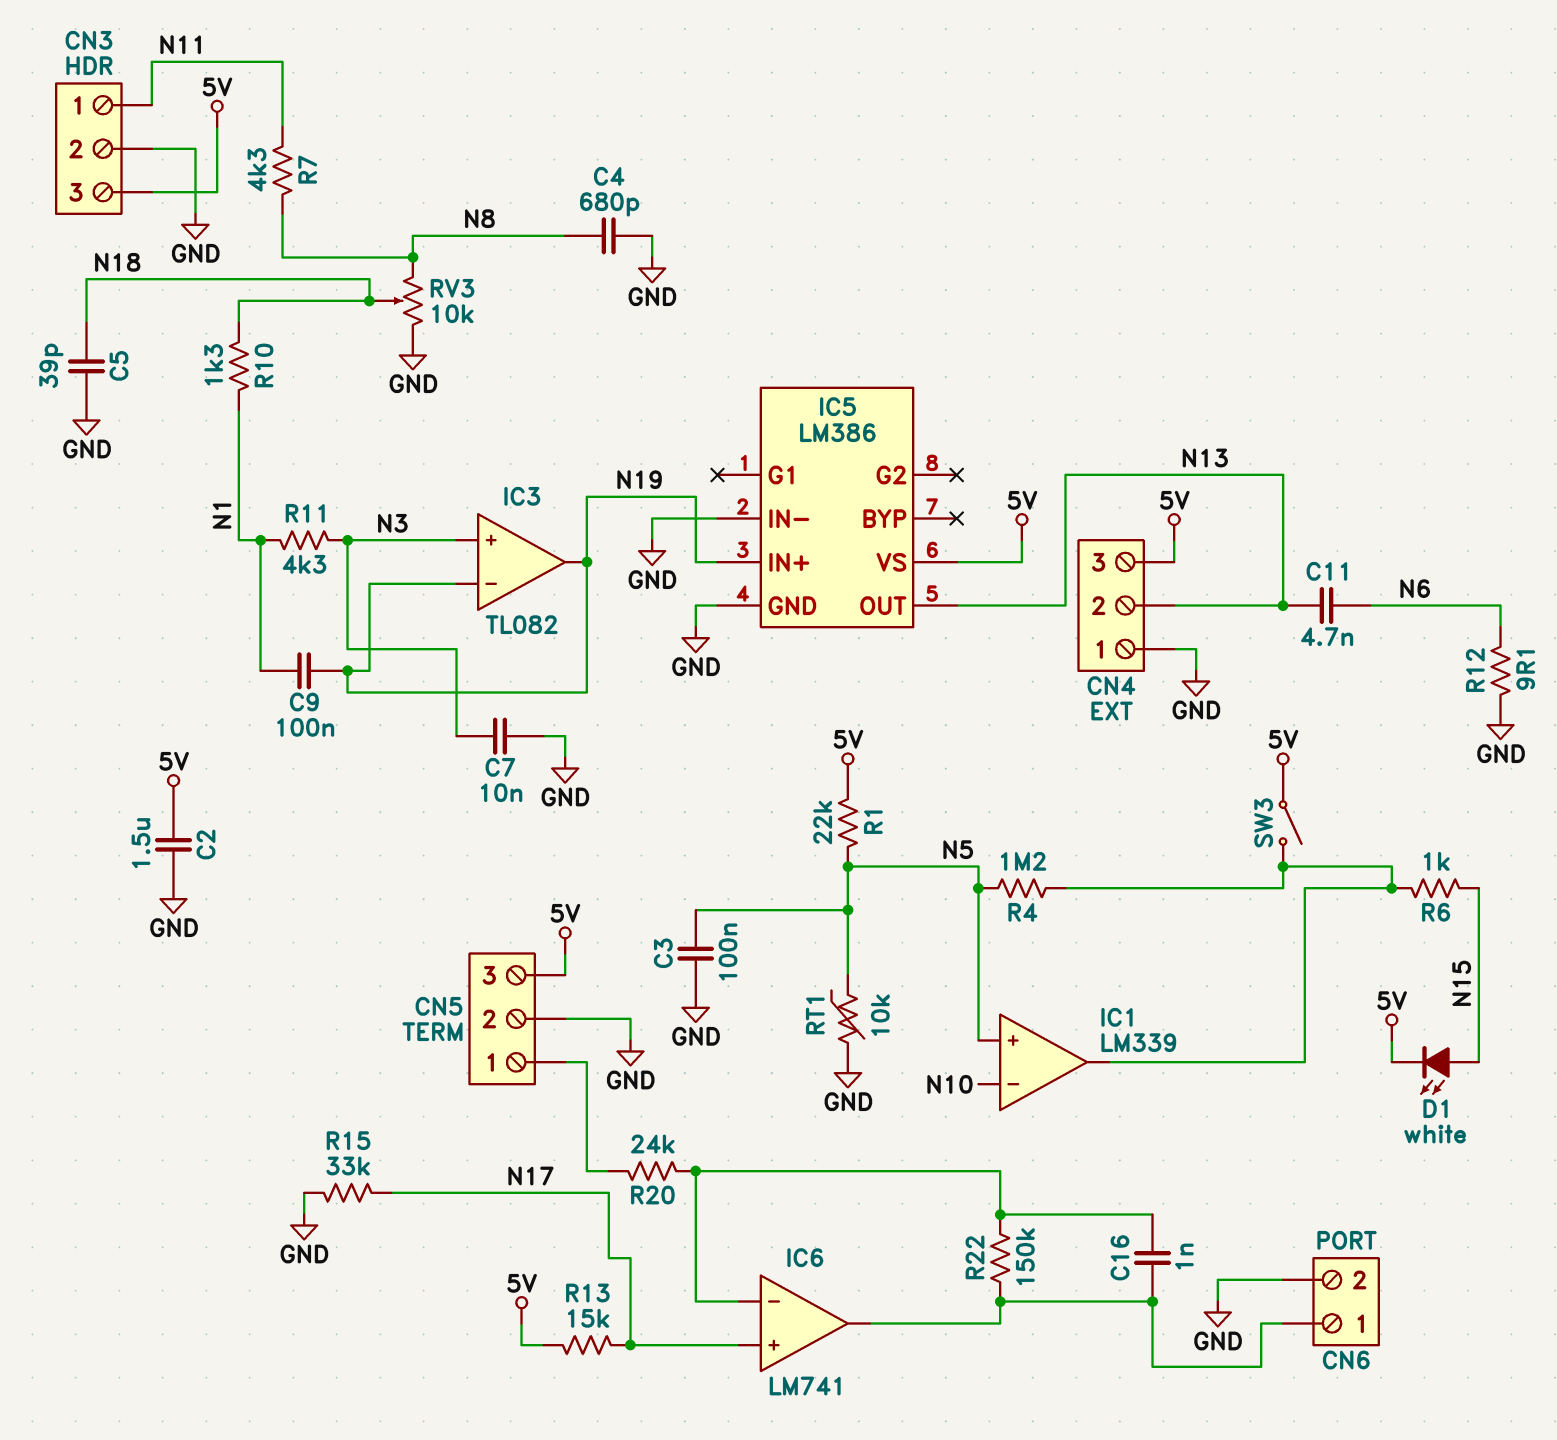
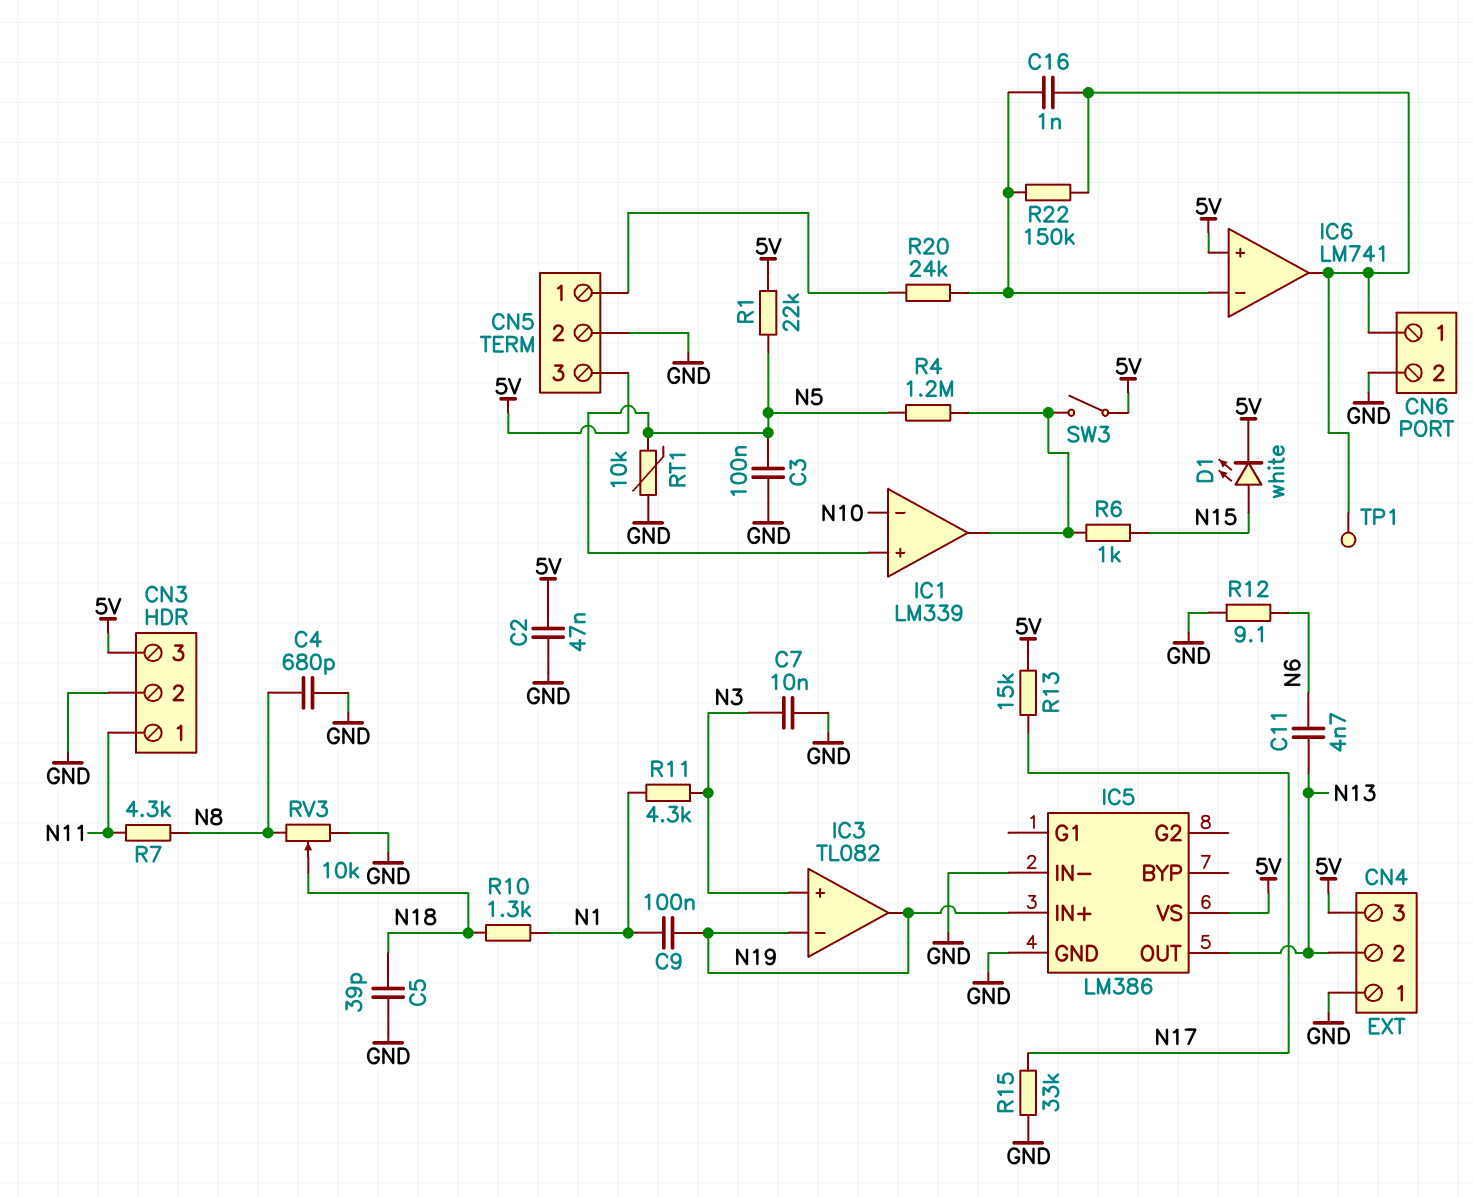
C2: 1.5uF (5V, GND) -> 47nF (5V, GND)
IC6 pin in+: N17 -> 5V
TP1: none -> test point (CN6/1)

